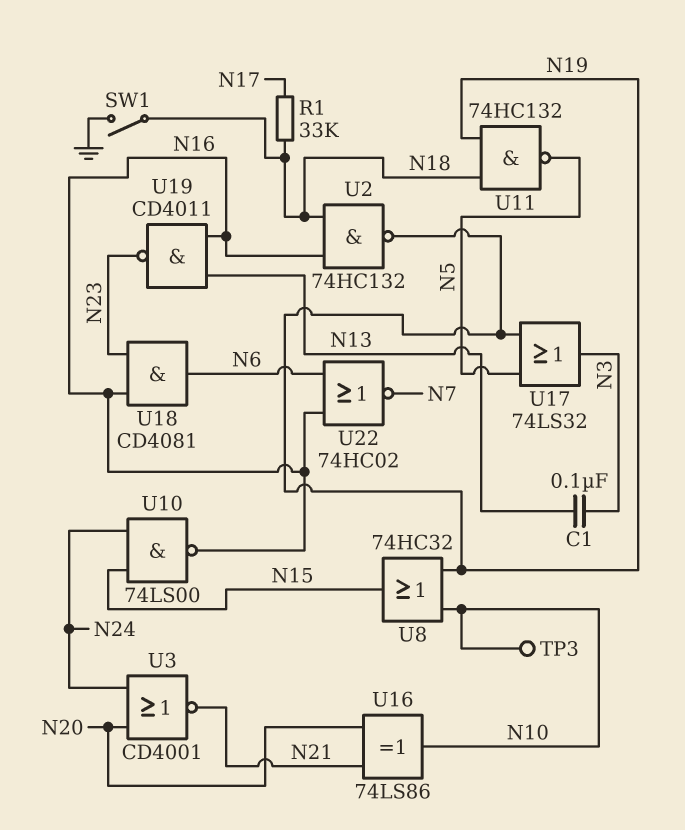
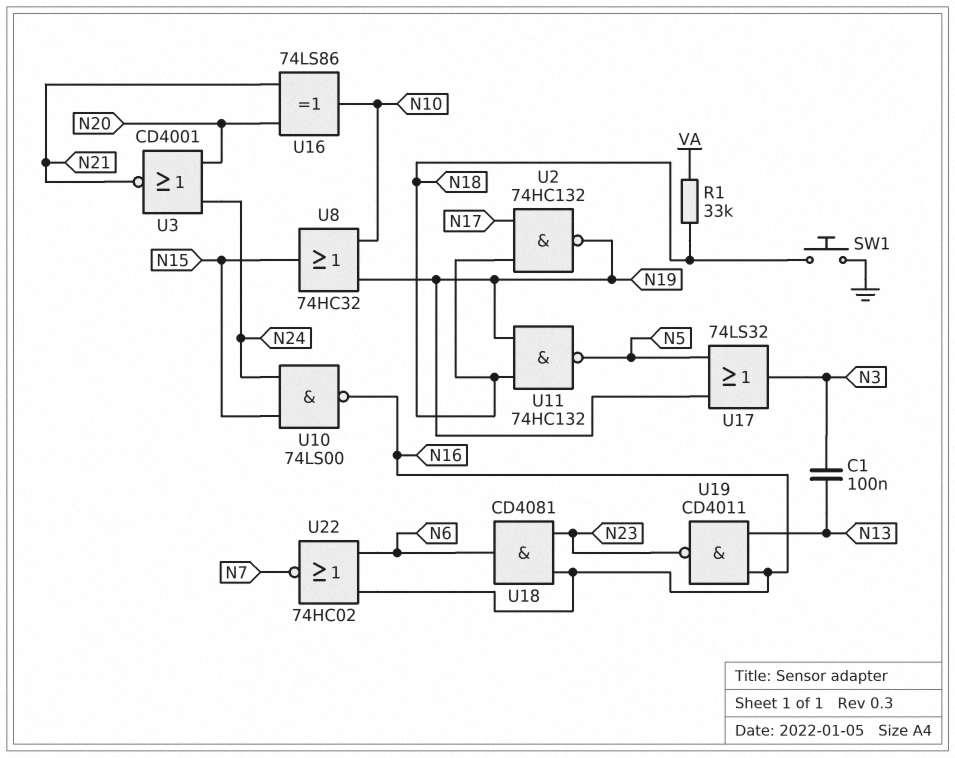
R1: 33k (N17, N18) -> 33k (N18, VA)
SW1: switch (GND, N18) -> button (GND, N18)
TP3: test point (N10) -> none
U2: NAND 74HC132 (in N16, in N18, out N19) -> NAND 74HC132 (in N17, in N18, out N19)

